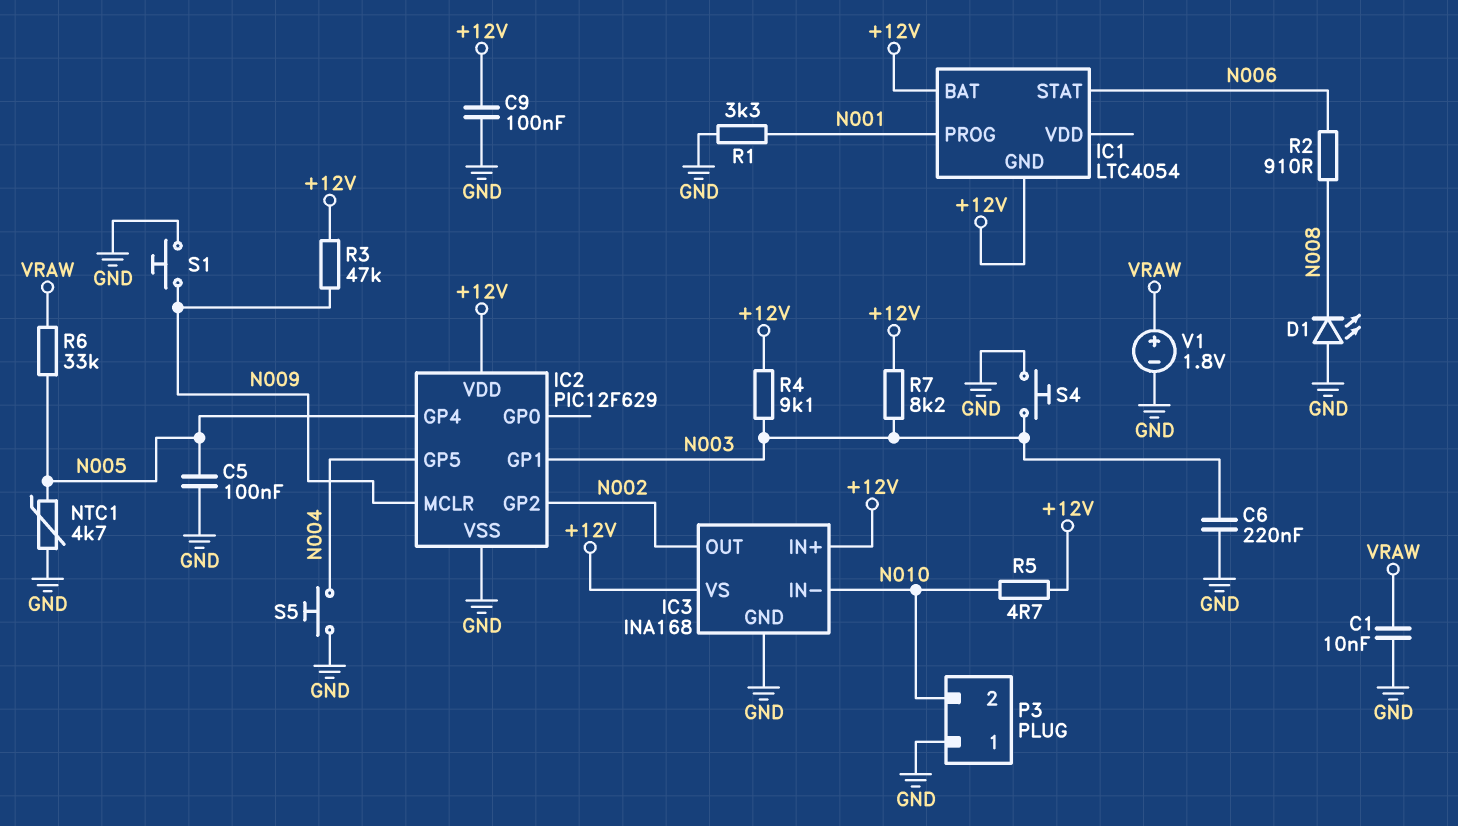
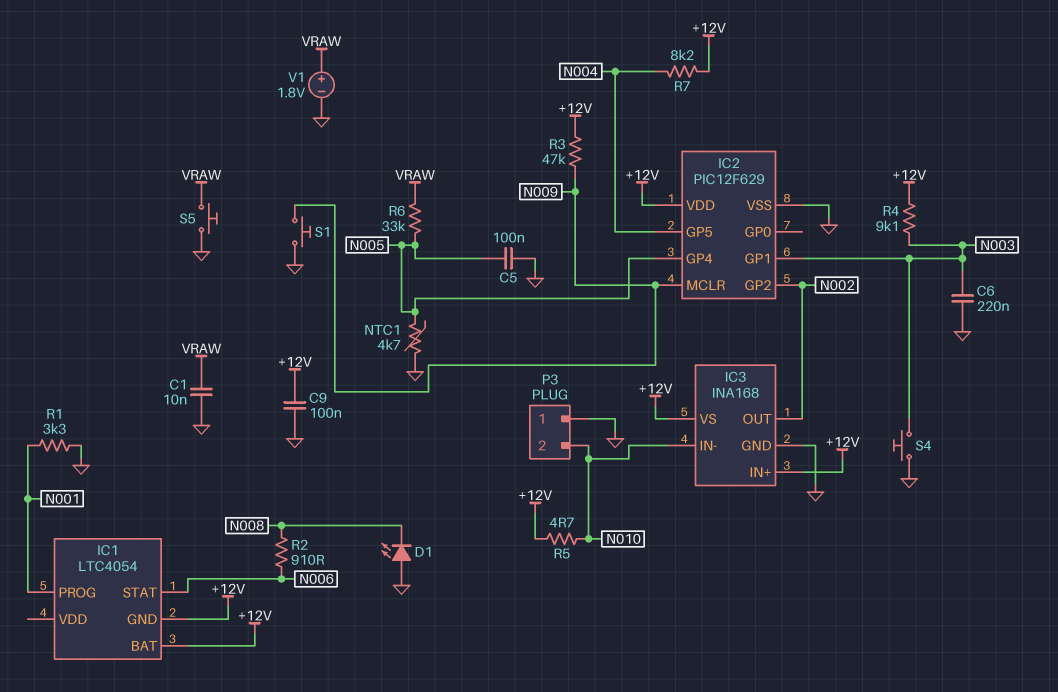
R7: 8.2k (+12V, N003) -> 8.2k (+12V, N004)
S5: button (GND, N004) -> button (GND, VRAW)

